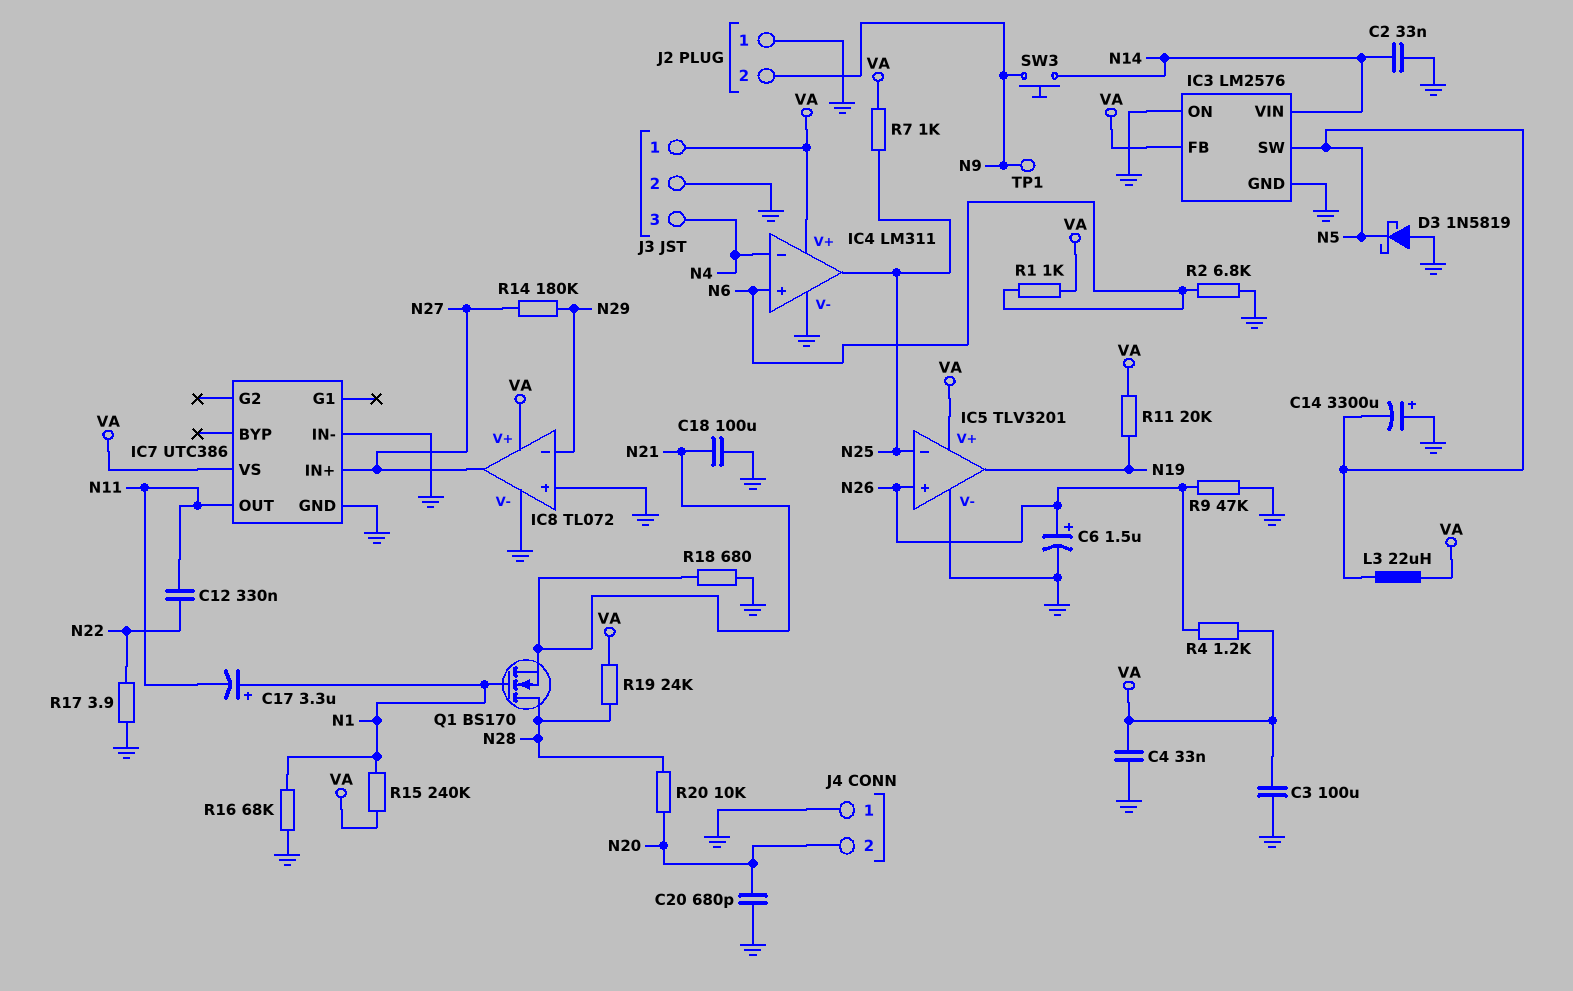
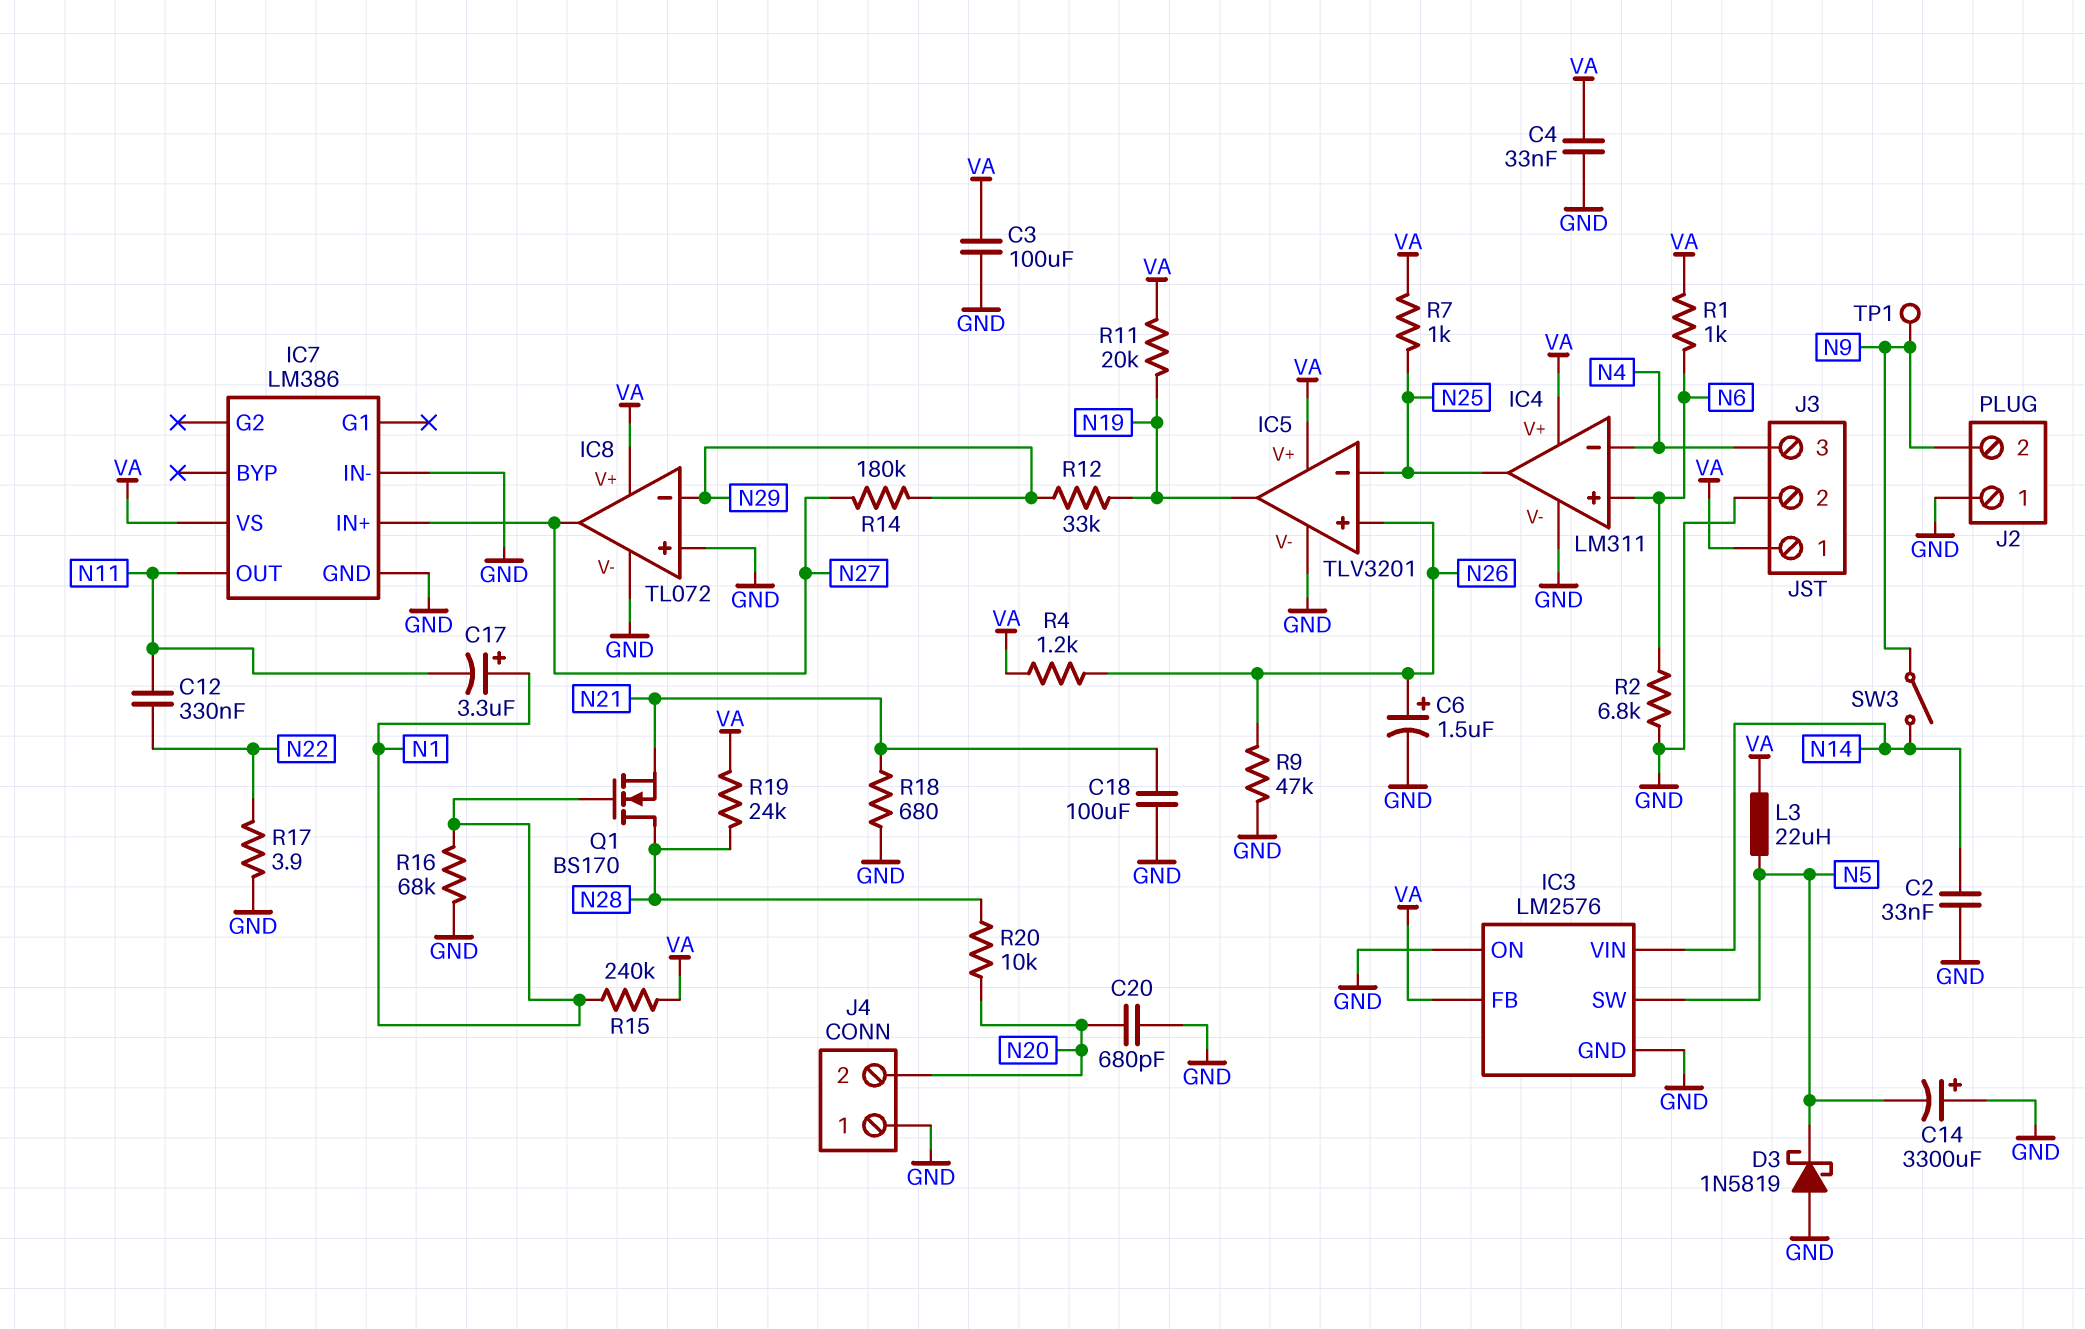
IC7: UTC386 -> LM386
R12: none -> 33k (N19, N29)
SW3: button (N9, N14) -> switch (N9, N14)

